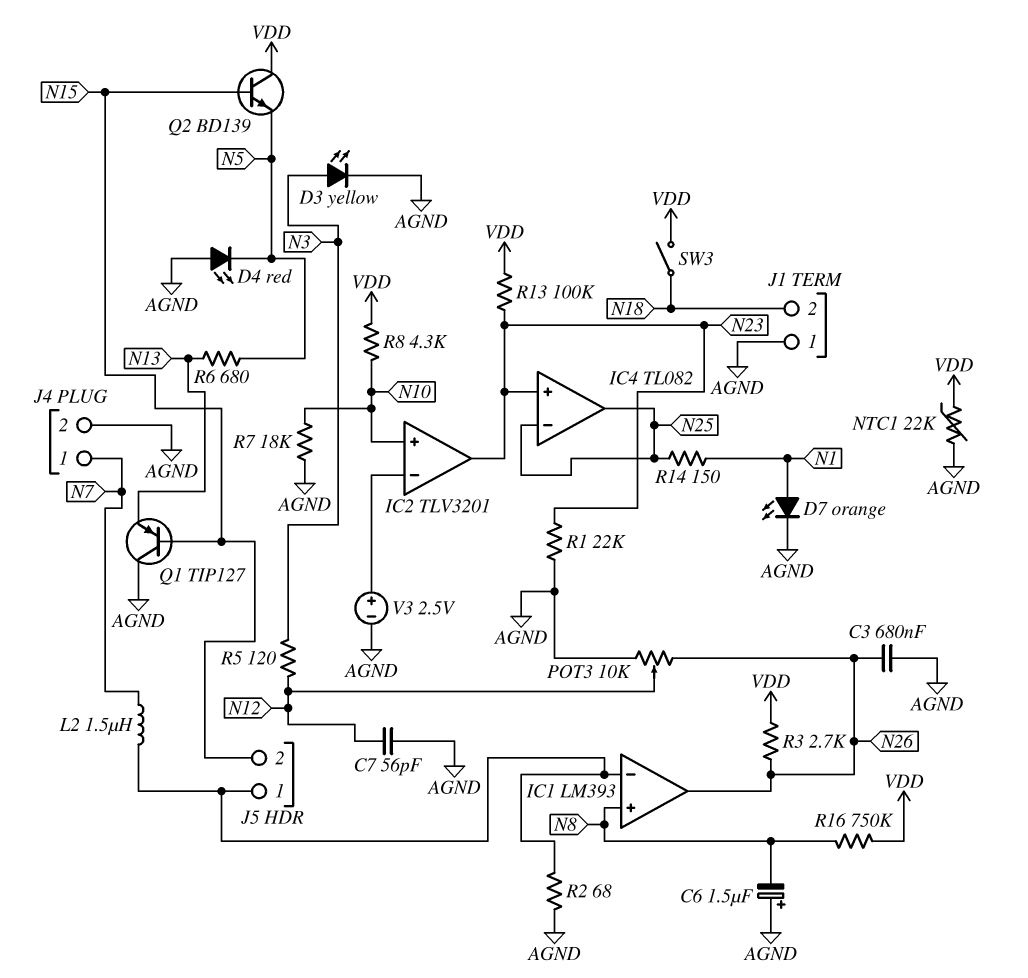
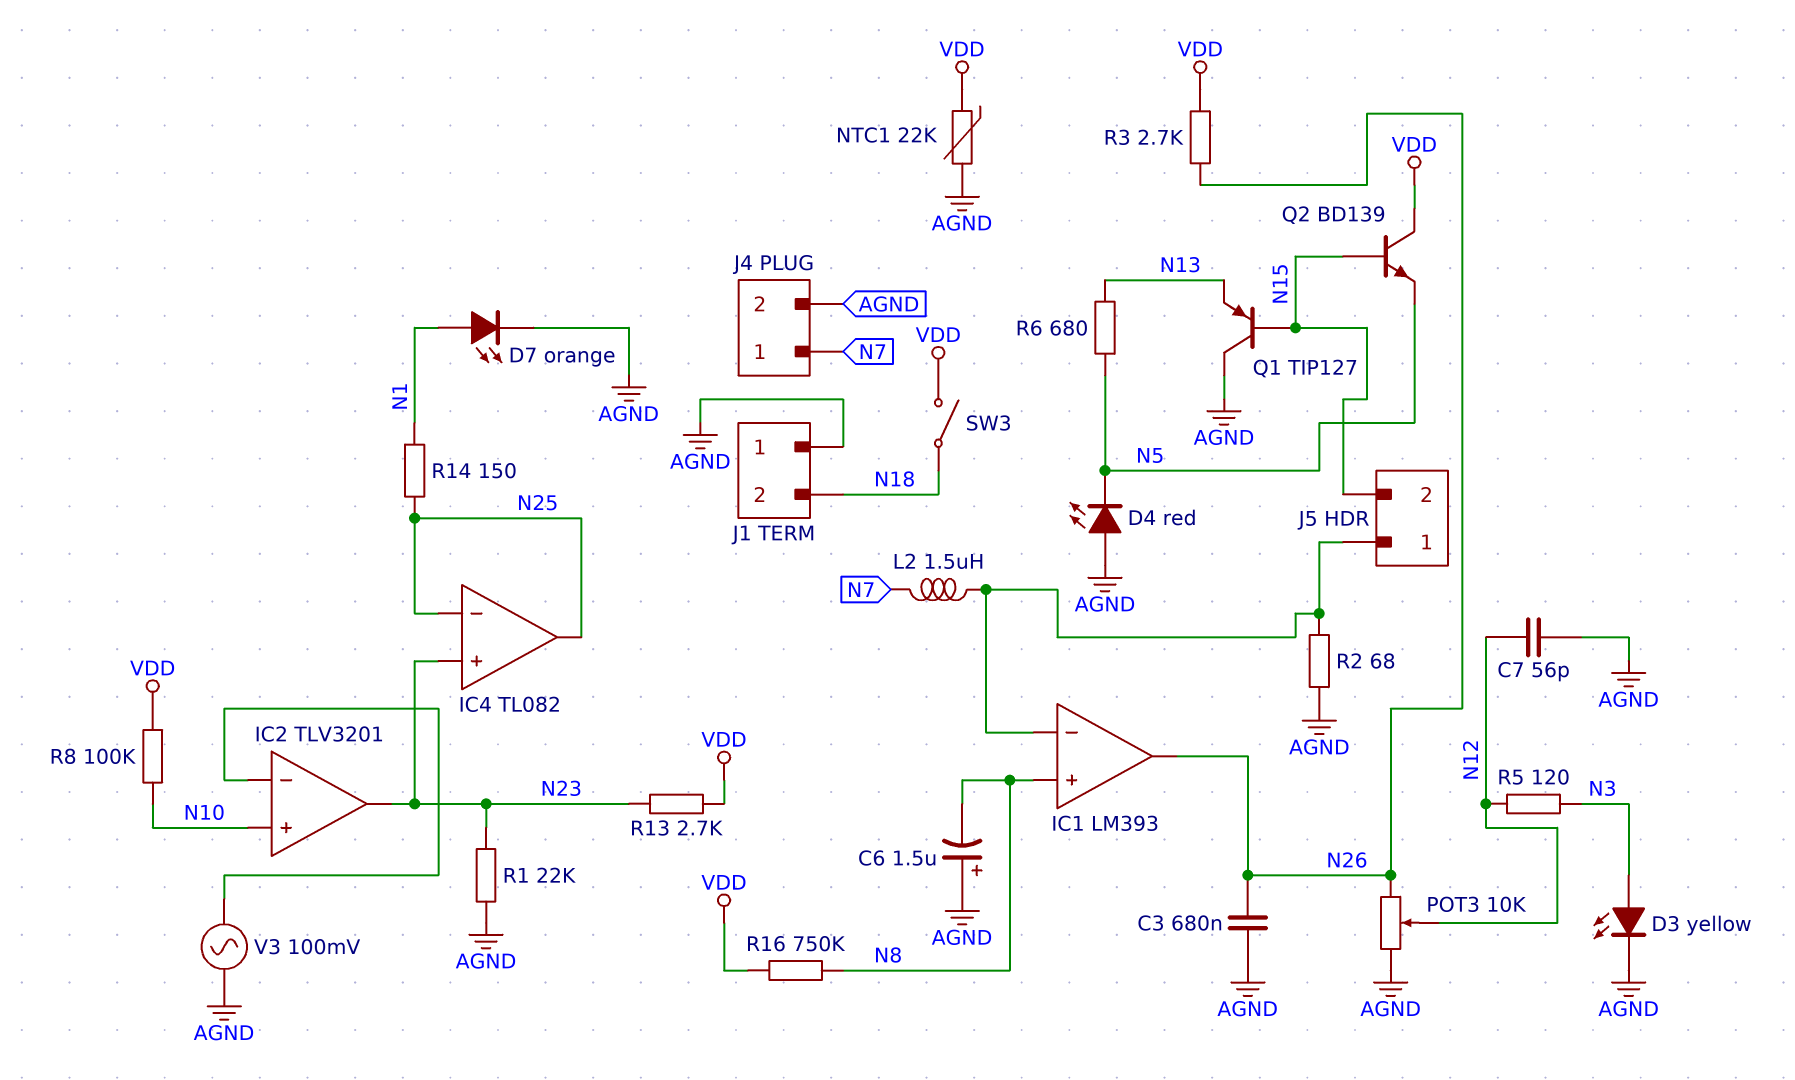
R7: 18k (AGND, N10) -> none
R8: 4.3k (N10, VDD) -> 100k (N10, VDD)
R13: 100k (N23, VDD) -> 2.7k (N23, VDD)
V3: 2.5V (plus IC2/in-, minus AGND) -> AC 100mV (AGND, IC2/in-)

